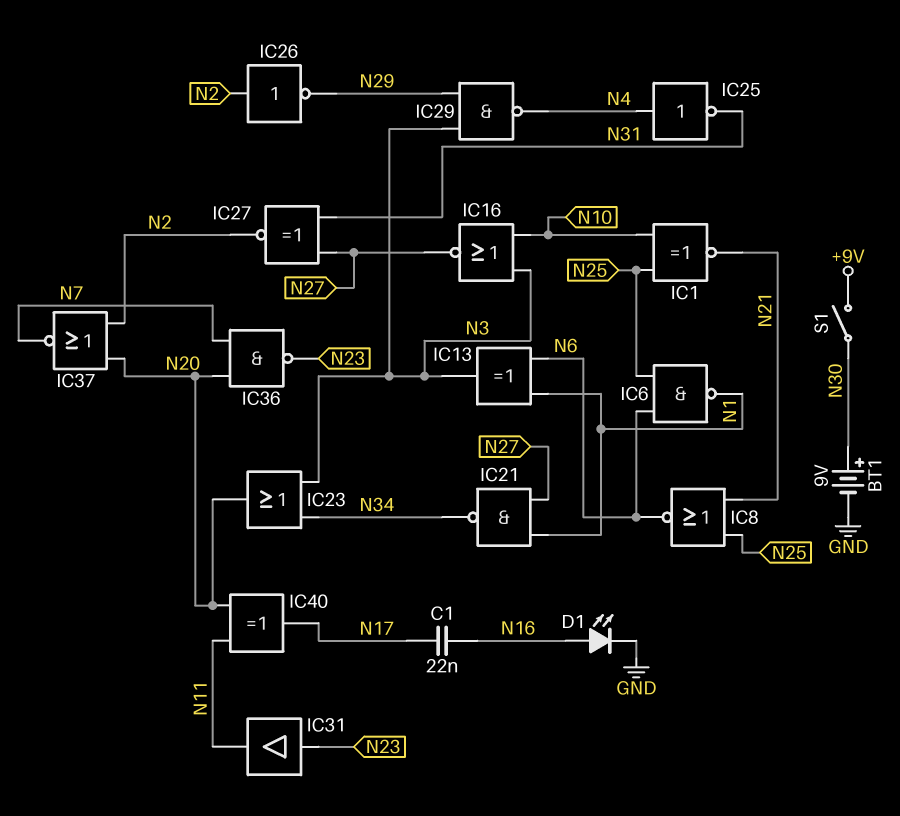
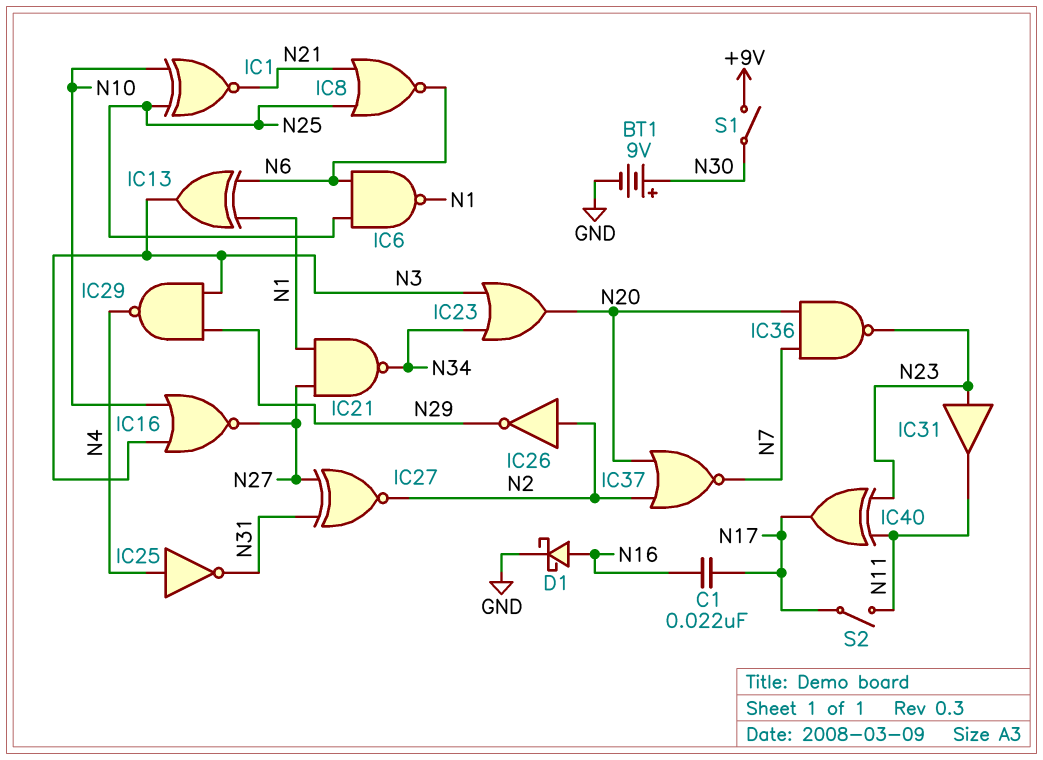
D1: LED (A N16, K GND) -> schottky (A N16, K GND)
IC40: XOR (in N11, in N20, out N17) -> XOR (in N11, in N23, out N17)
S2: none -> switch (N11, N17)

